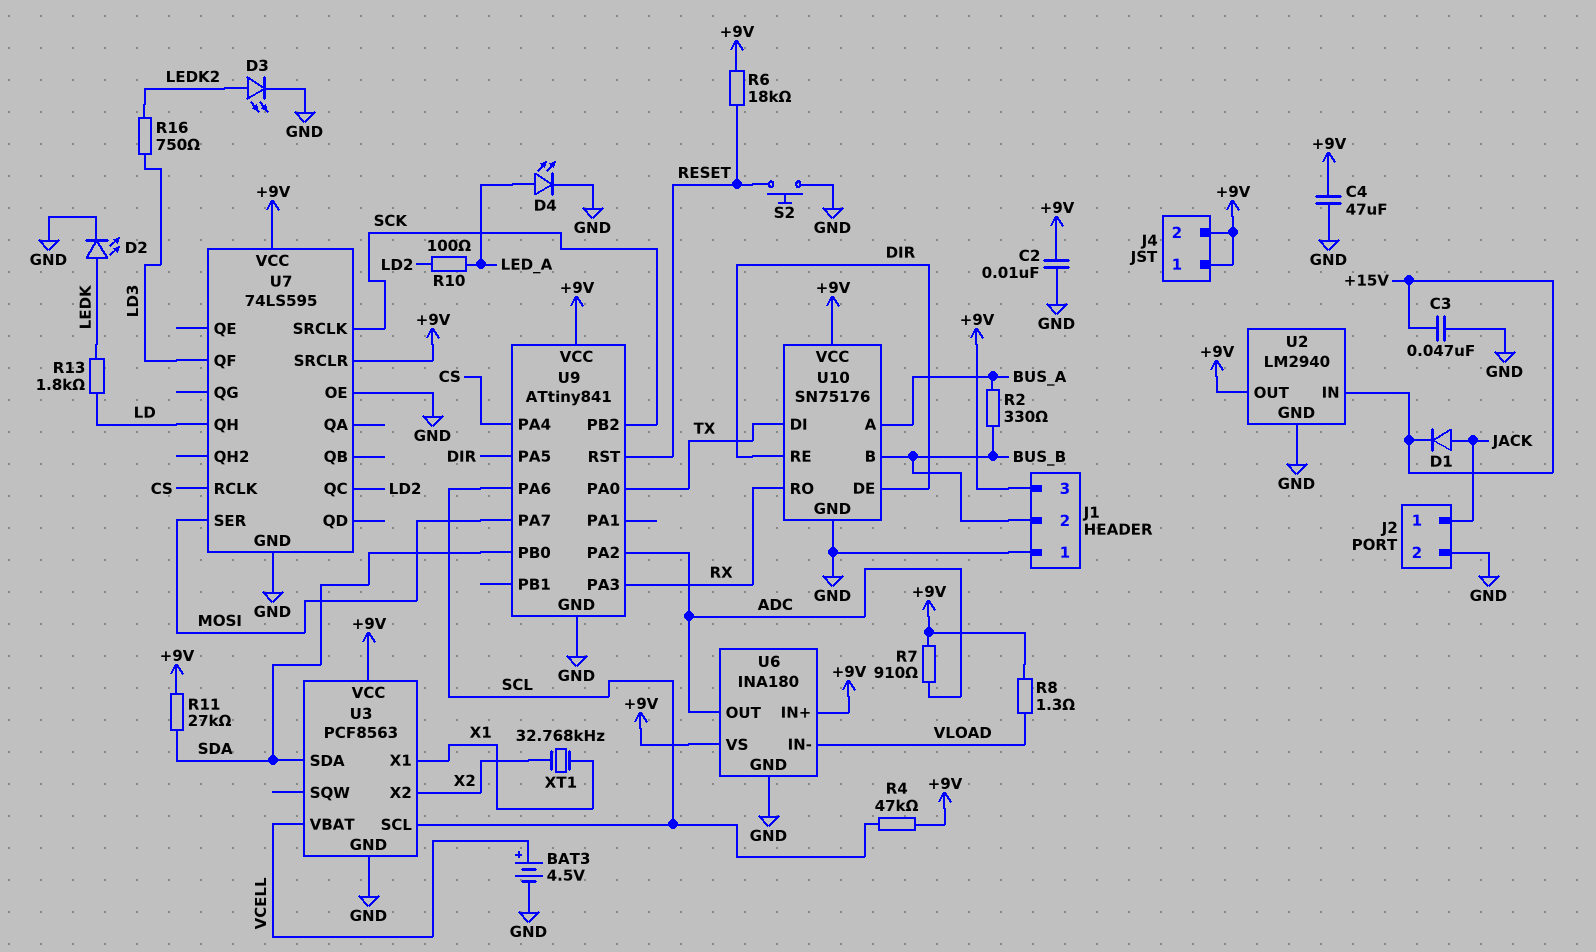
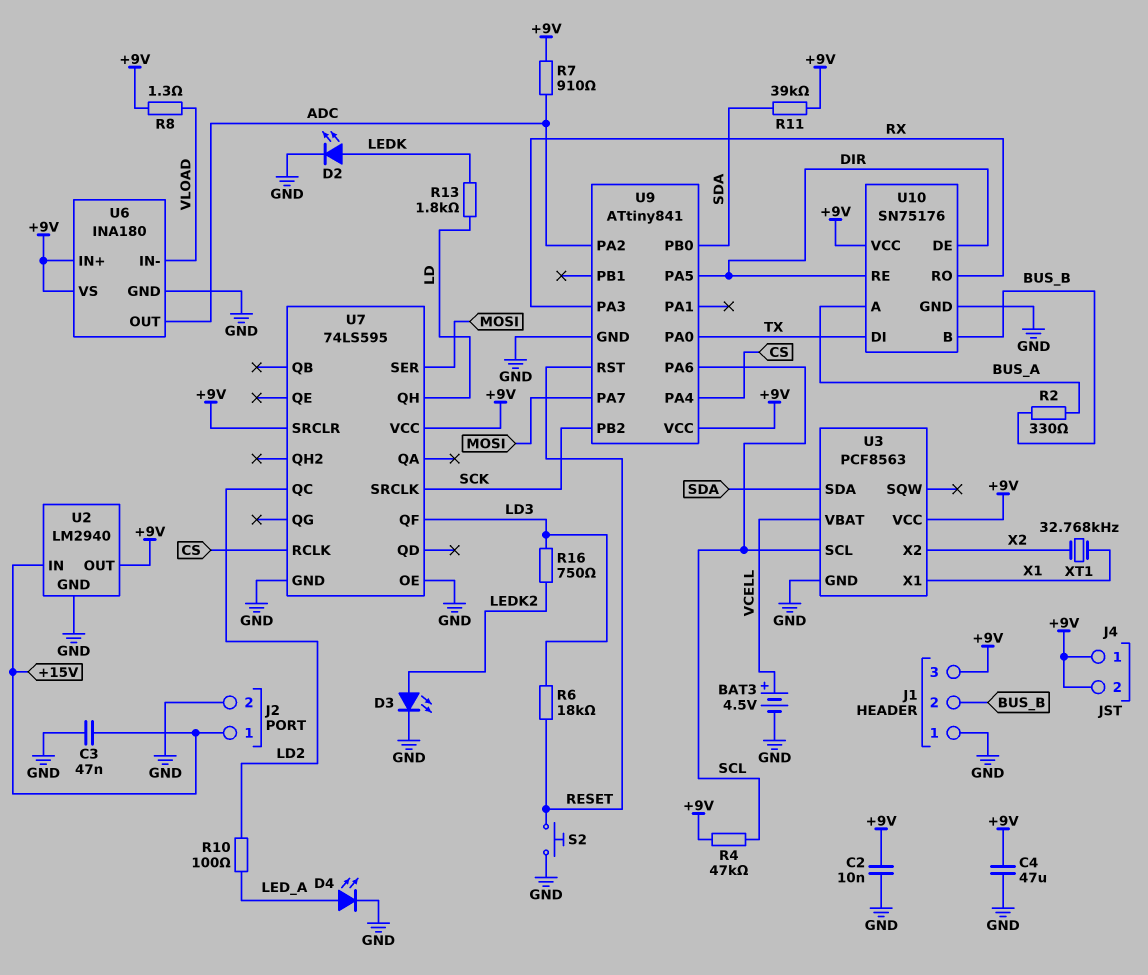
D1: diode (A JACK, K +15V) -> none
J2 pin 1: JACK -> +15V
R6: 18k (+9V, RESET) -> 18k (LD3, RESET)
R11: 27k (+9V, SDA) -> 39k (+9V, SDA)

